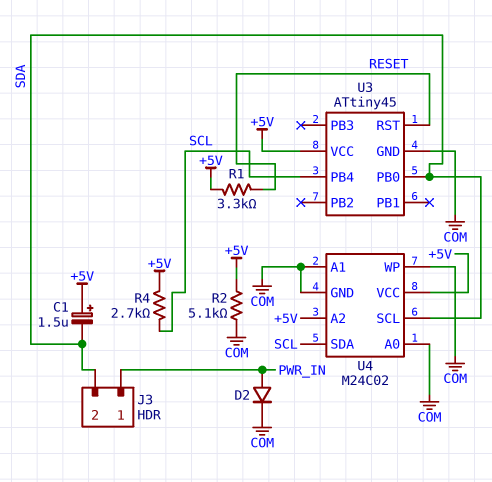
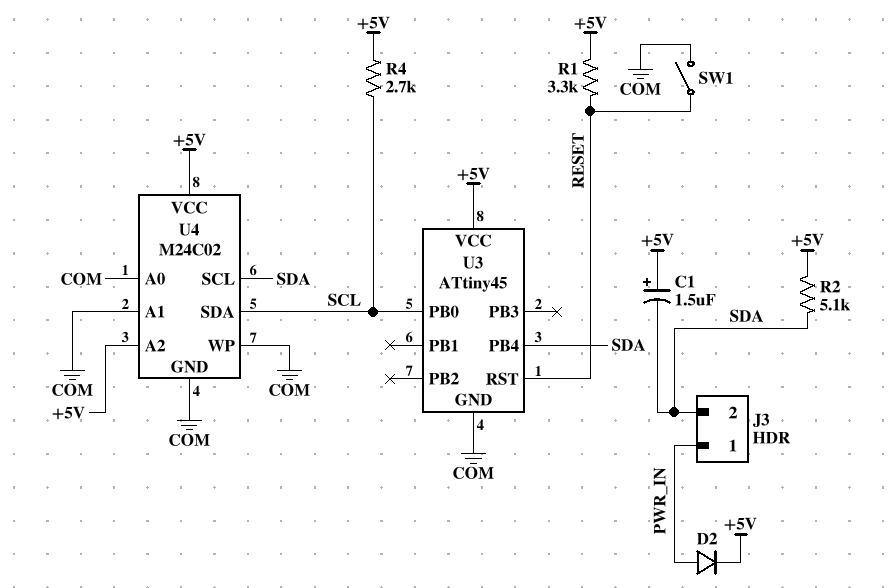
D2: diode (A PWR_IN, K COM) -> diode (A PWR_IN, K +5V)
R2: 5.1k (+5V, COM) -> 5.1k (+5V, SDA)
SW1: none -> switch (COM, RESET)
U3 pin PB0: SDA -> SCL
U3 pin PB4: SCL -> SDA

